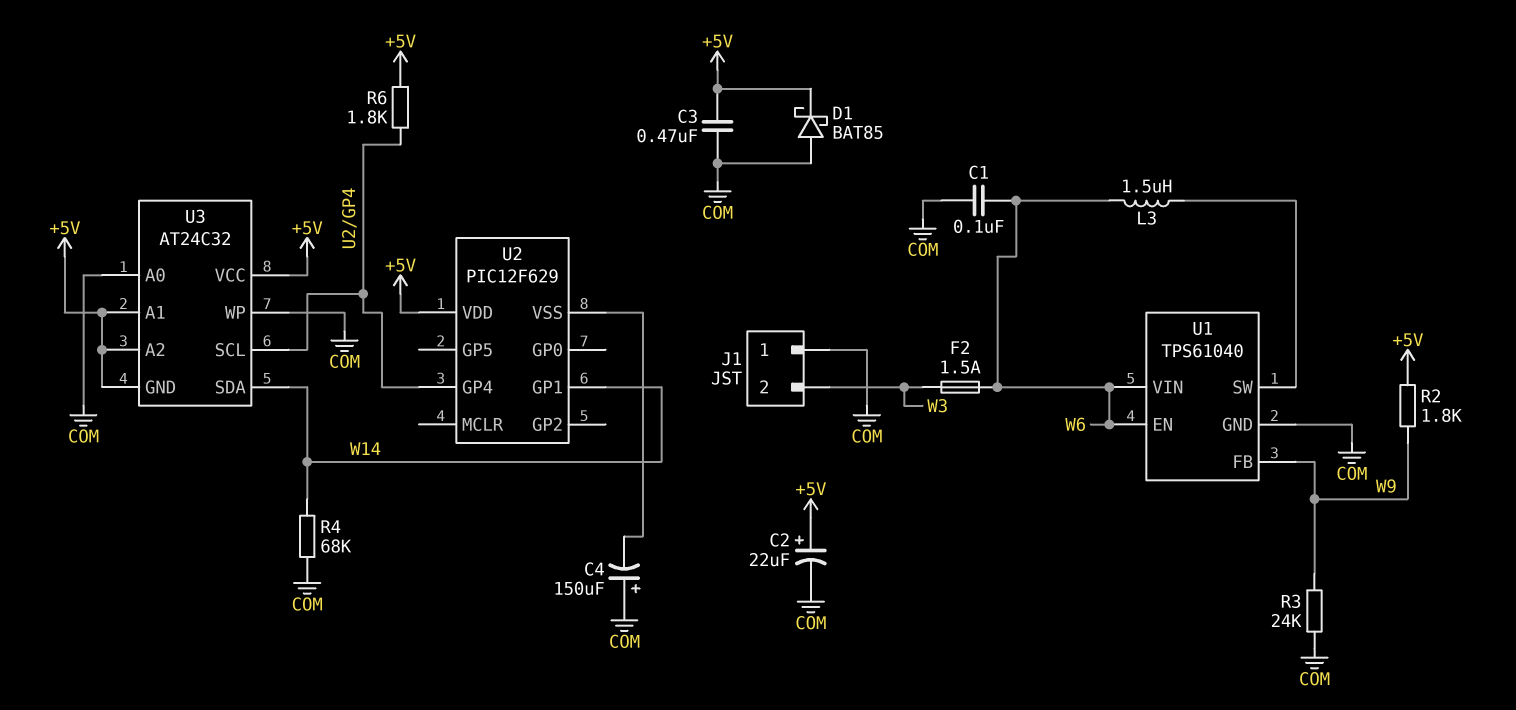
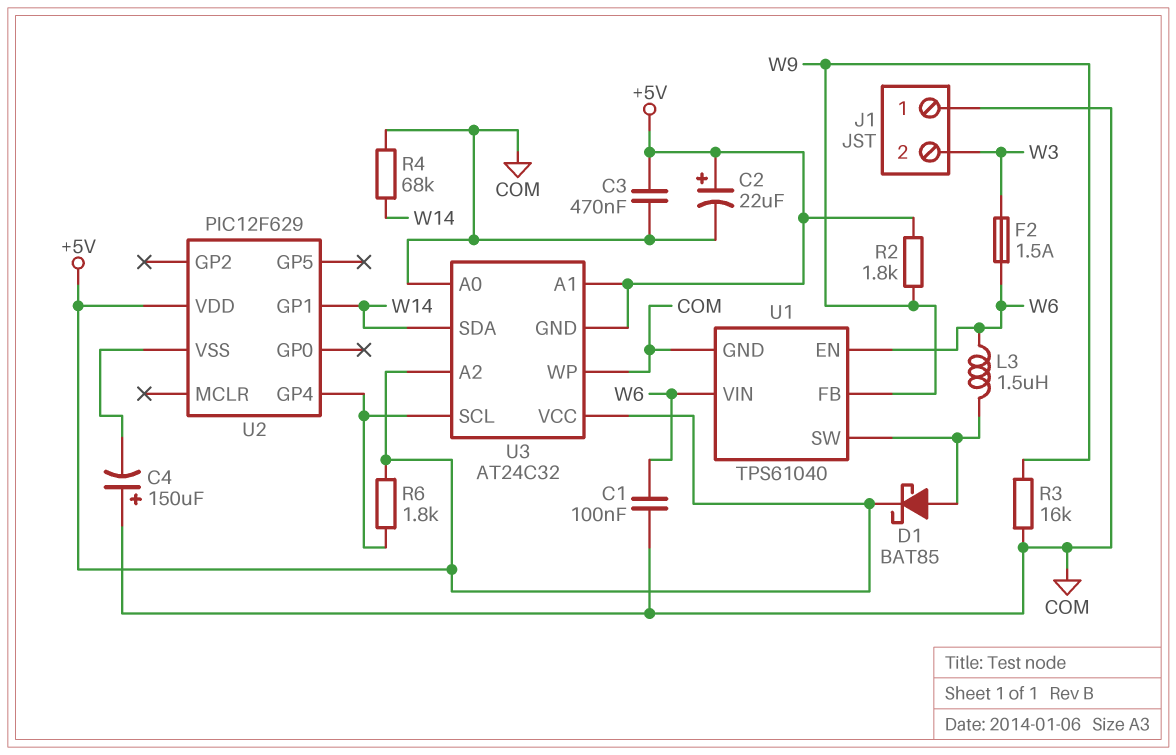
D1: schottky BAT85 (A COM, K +5V) -> schottky BAT85 (A U1/SW, K +5V)
R3: 24k (COM, W9) -> 16k (COM, W9)

